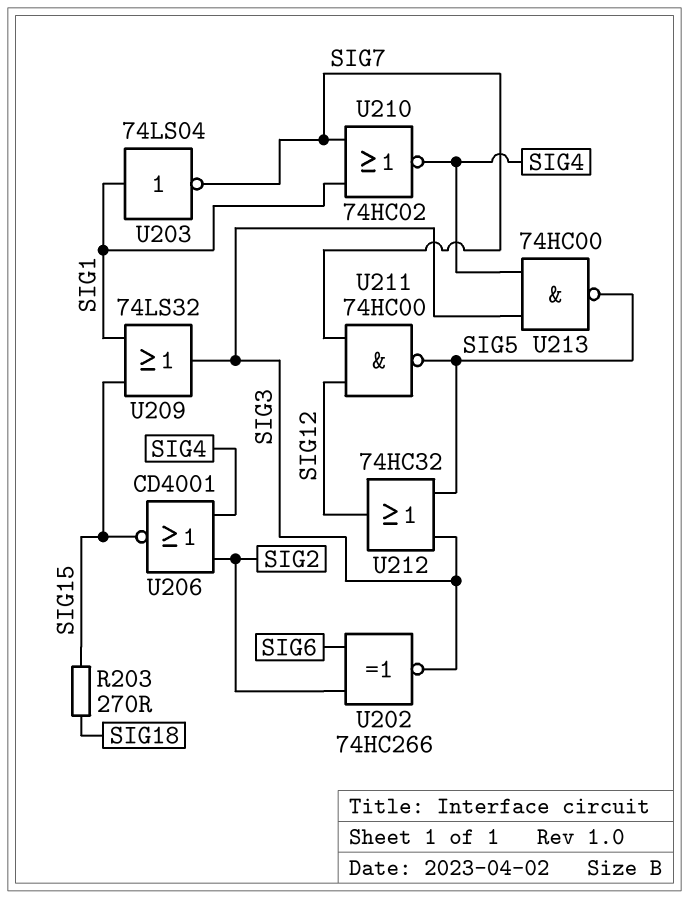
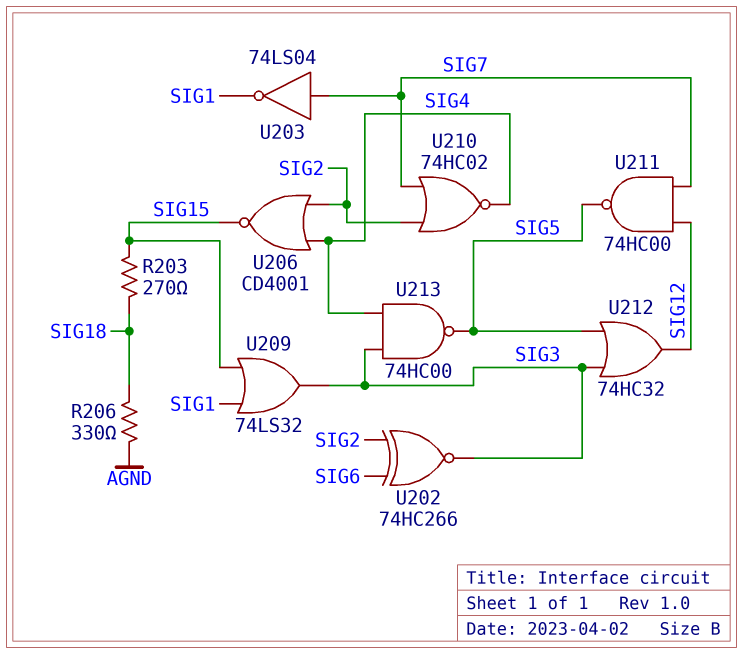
R206: none -> 330 (AGND, SIG18)
U203: NOT 74LS04 (in SIG1, out SIG7) -> NOT 74LS04 (in SIG7, out SIG1)
U210: NOR 74HC02 (in SIG1, in SIG7, out SIG4) -> NOR 74HC02 (in SIG2, in SIG7, out SIG4)

